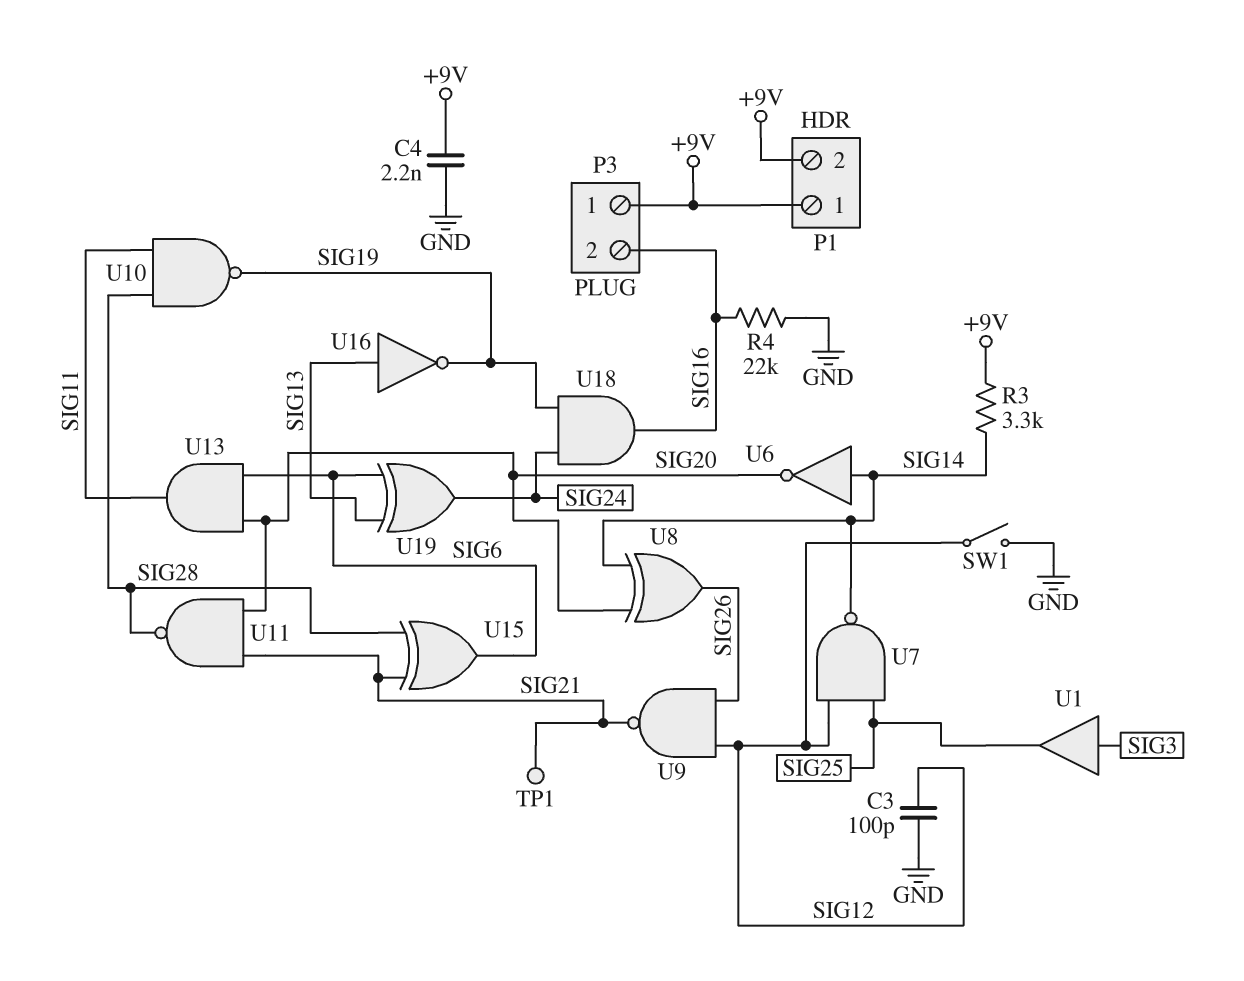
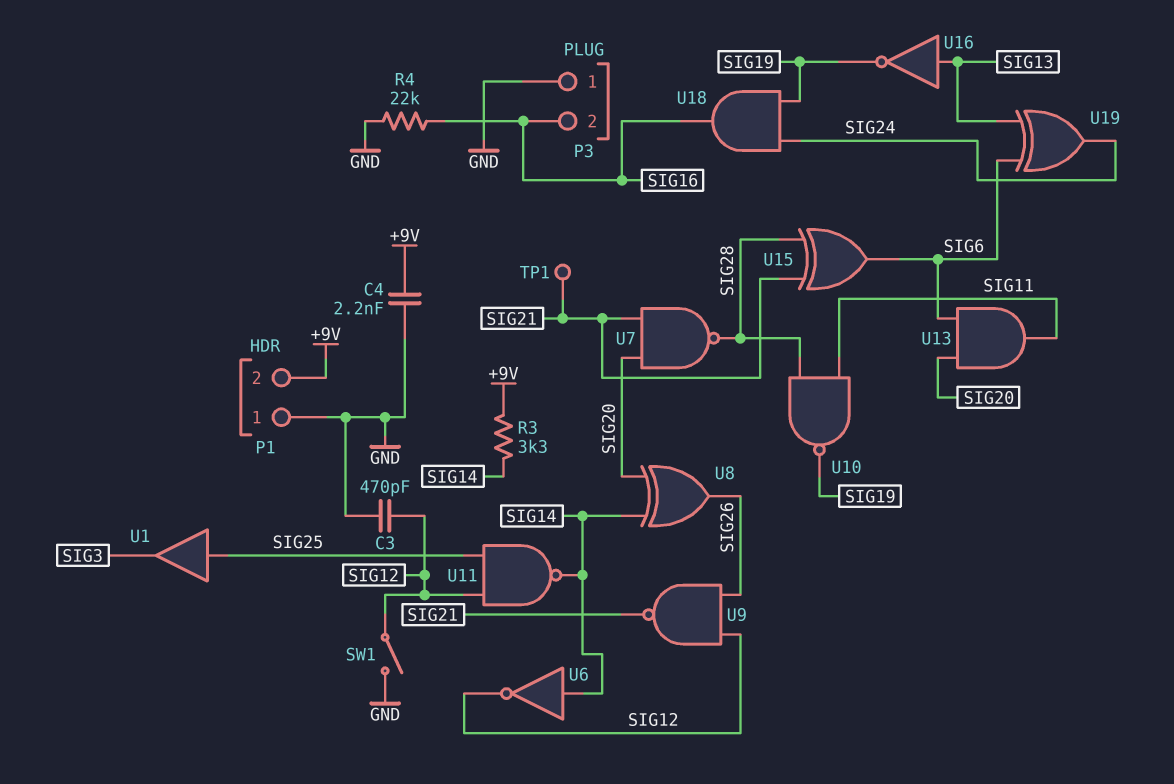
C3: 100pF (GND, SIG12) -> 470pF (GND, SIG12)
P1 pin 1: +9V -> GND
P3 pin 1: +9V -> GND
U1: buffer (in SIG3, out SIG25) -> buffer (in SIG25, out SIG3)
U6: NOT (in SIG14, out SIG20) -> NOT (in SIG14, out SIG12)
U7: NAND (in SIG12, in SIG25, out SIG14) -> NAND (in SIG20, in SIG21, out SIG28)
U11: NAND (in SIG20, in SIG21, out SIG28) -> NAND (in SIG12, in SIG25, out SIG14)

